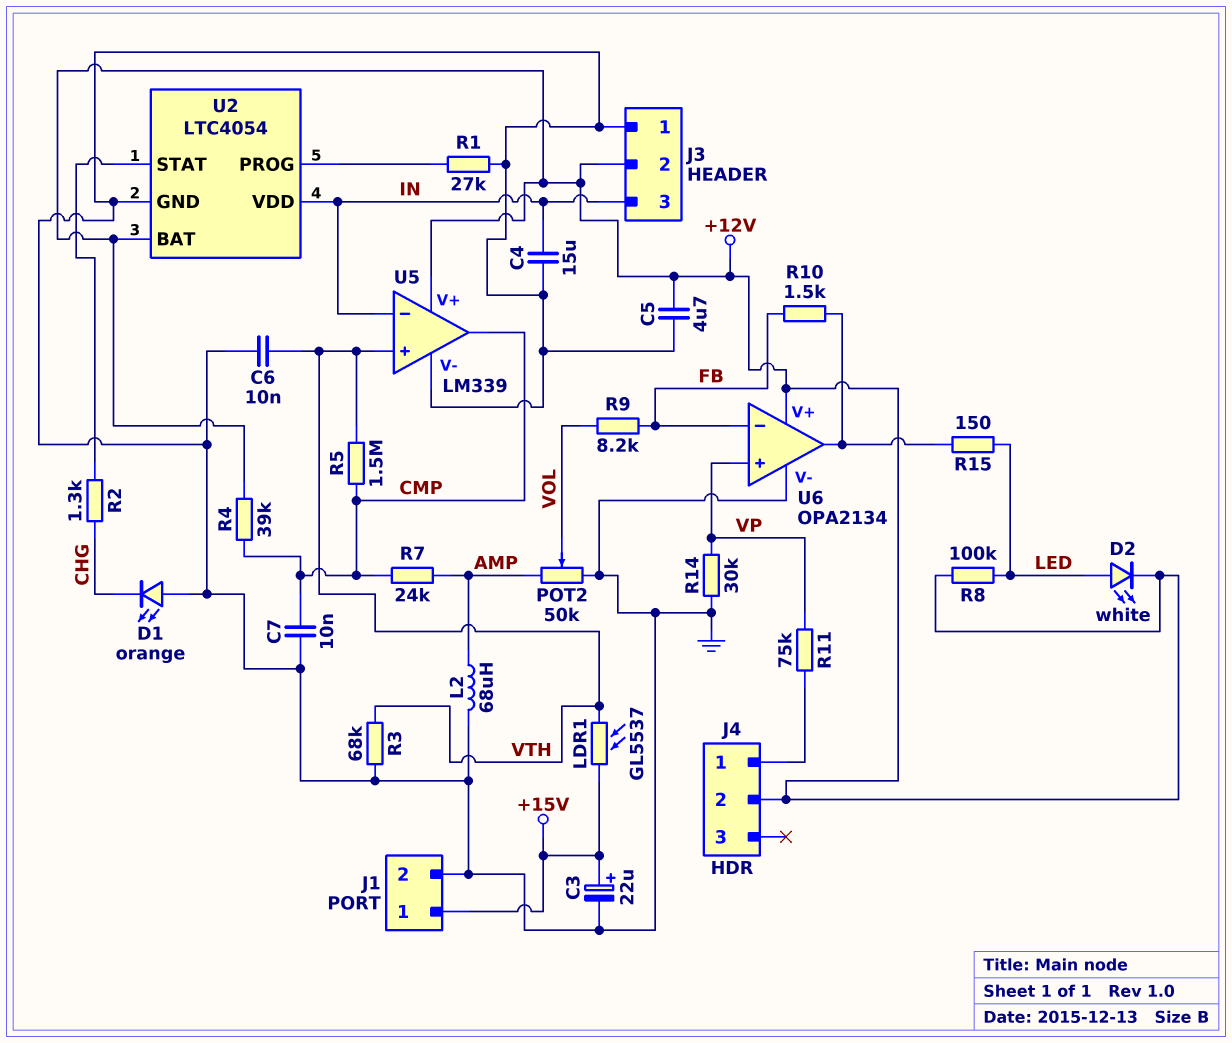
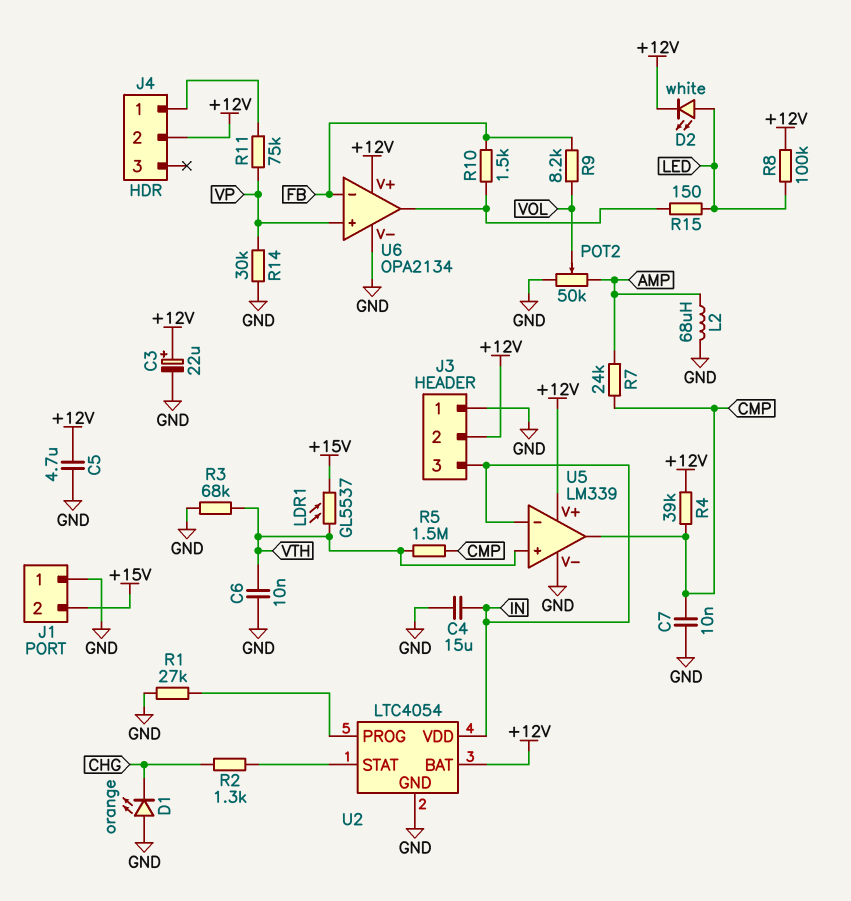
C3: 22uF (plus +15V, minus GND) -> 22uF (plus +12V, minus GND)
J1 pin 1: +15V -> GND
J1 pin 2: GND -> +15V

